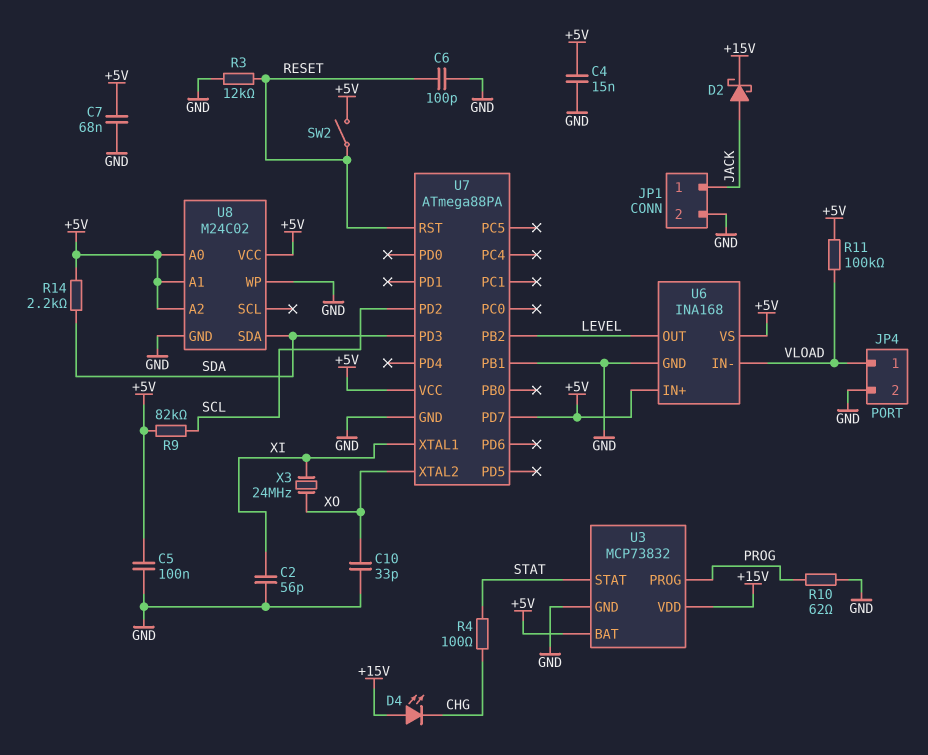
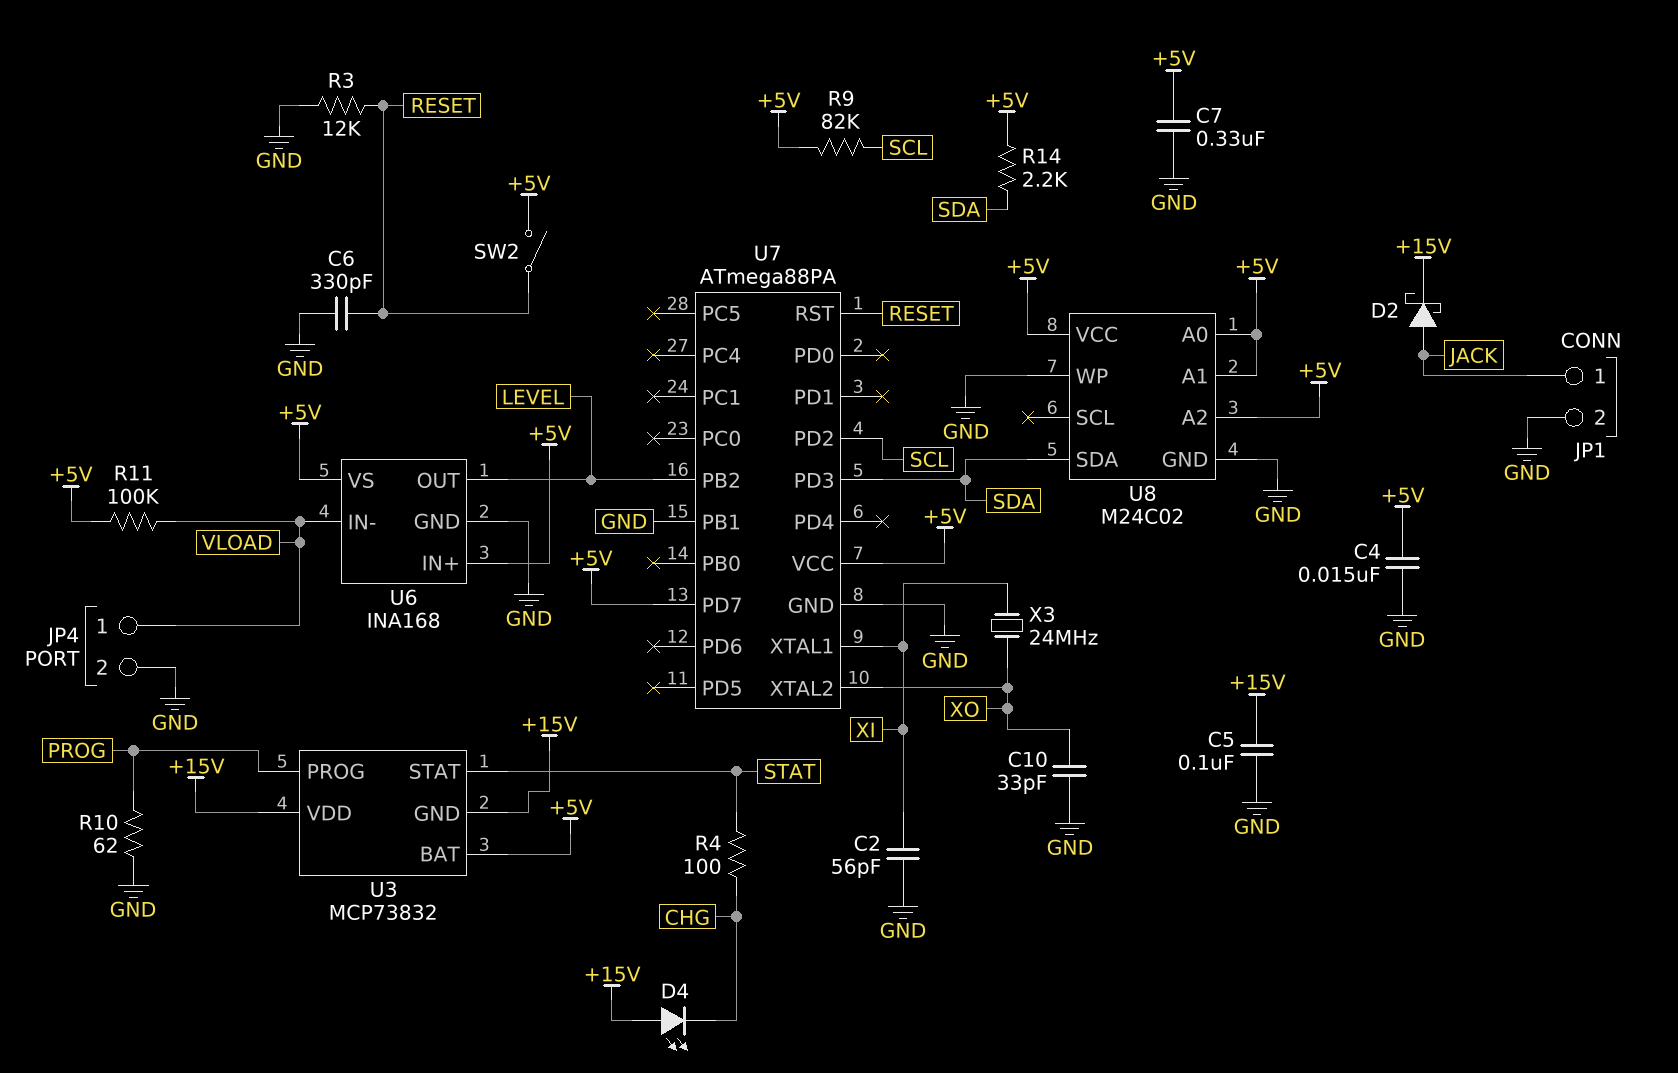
C5: 100nF (+5V, GND) -> 100nF (+15V, GND)
C6: 100pF (GND, RESET) -> 330pF (GND, RESET)
C7: 68nF (+5V, GND) -> 330nF (+5V, GND)
U3 pin GND: GND -> +15V

